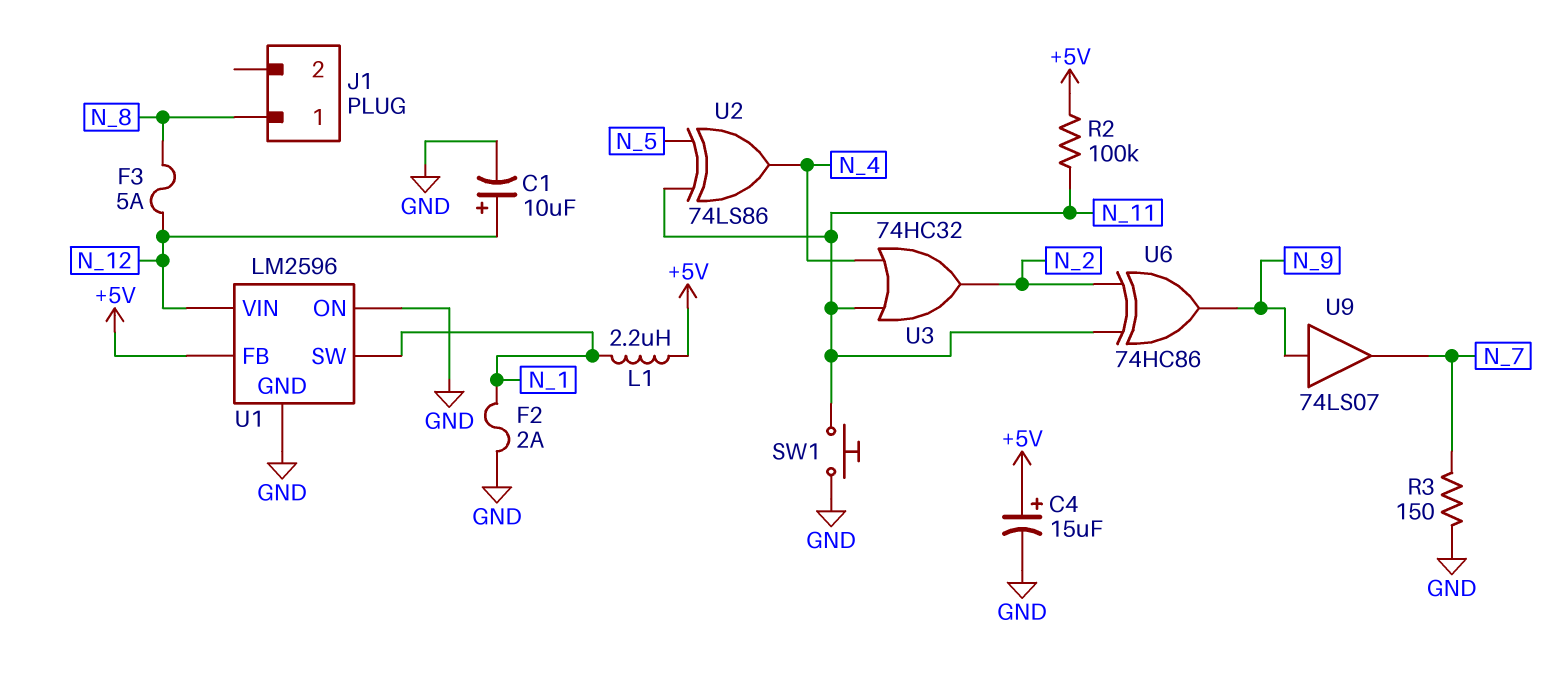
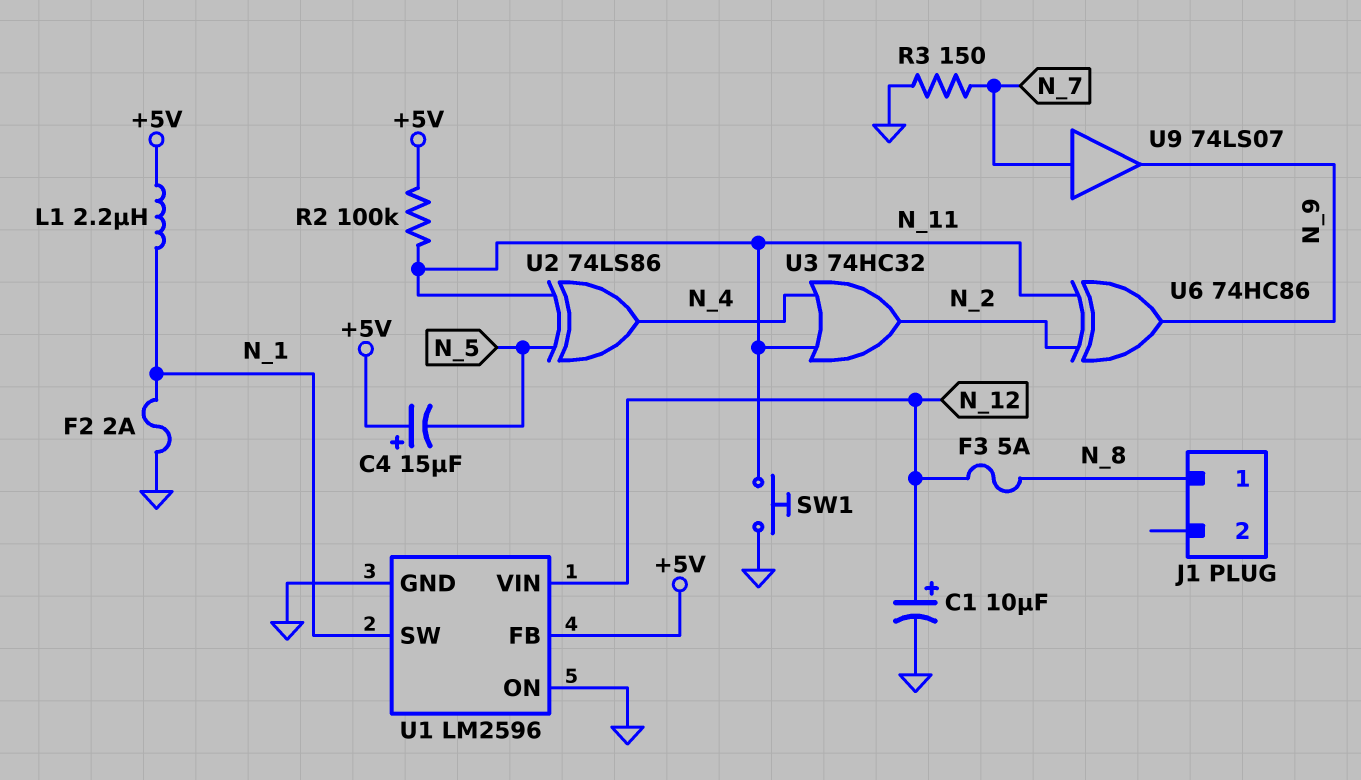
C4: 15uF (plus +5V, minus GND) -> 15uF (plus +5V, minus N_5)
U9: buffer 74LS07 (in N_9, out N_7) -> buffer 74LS07 (in N_7, out N_9)

